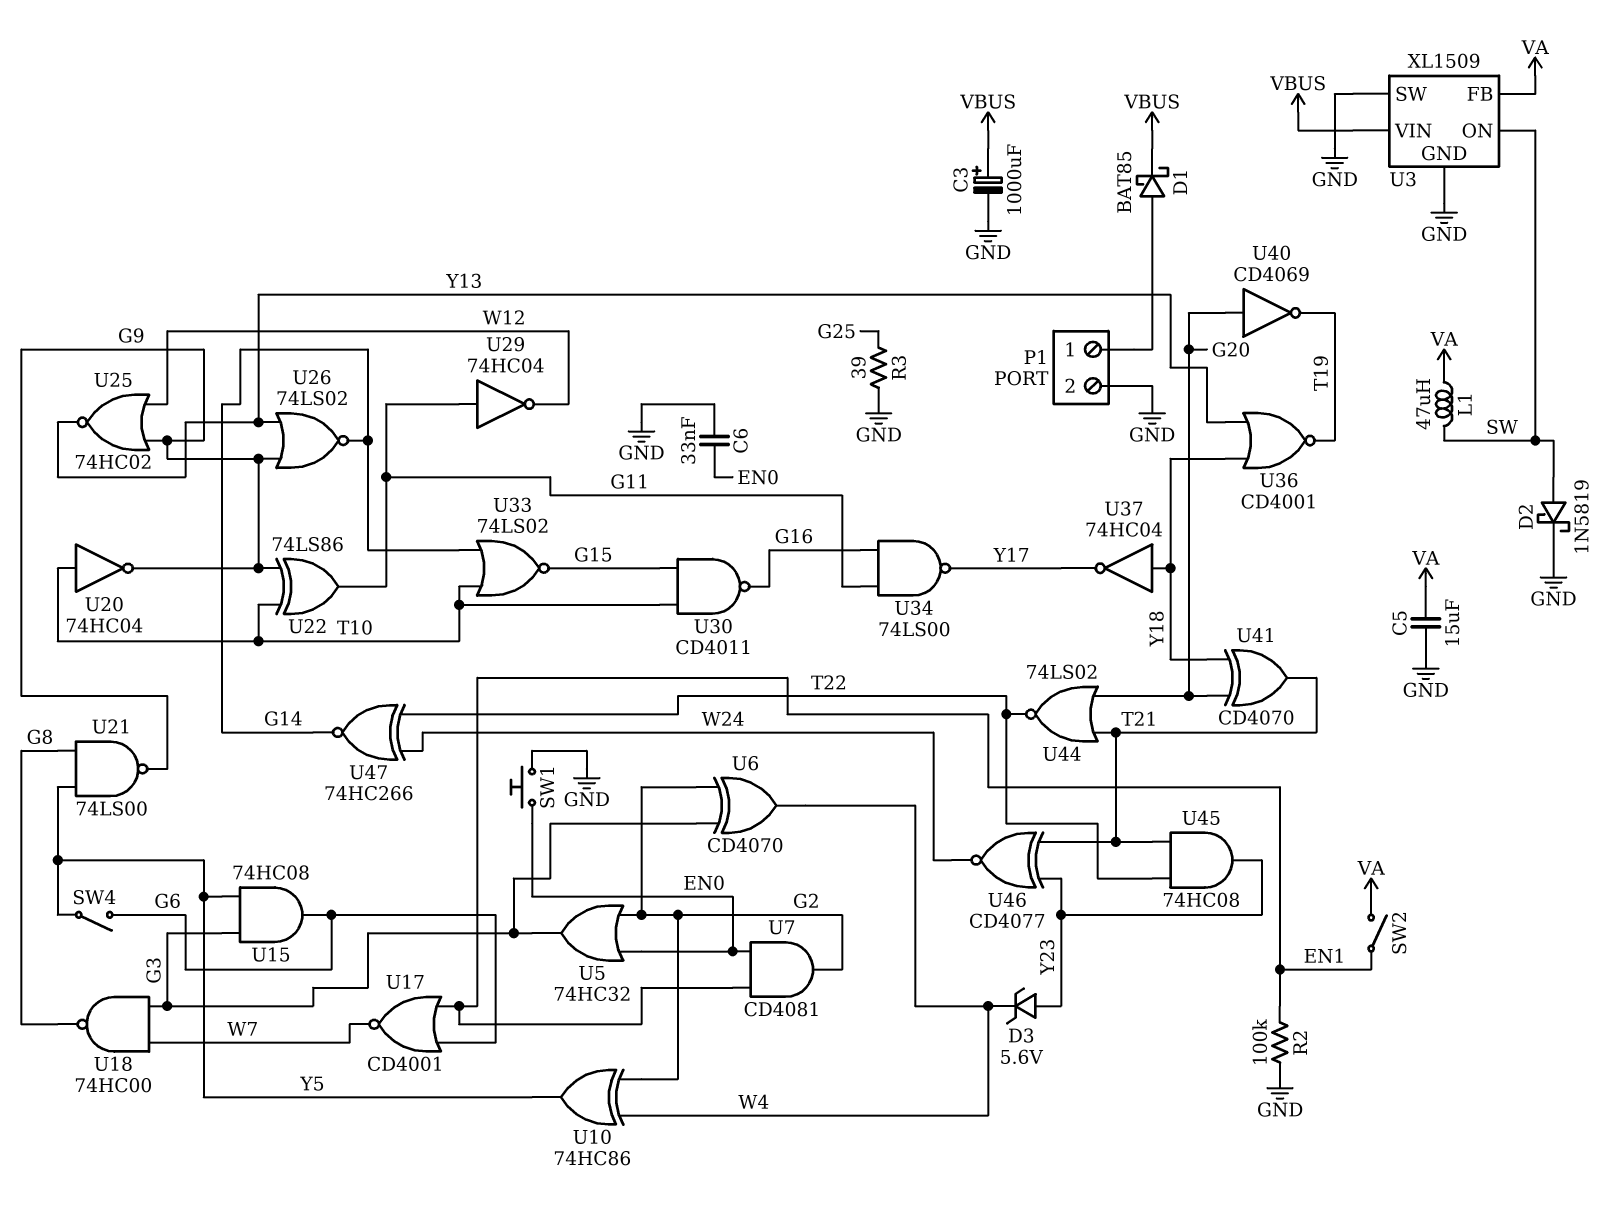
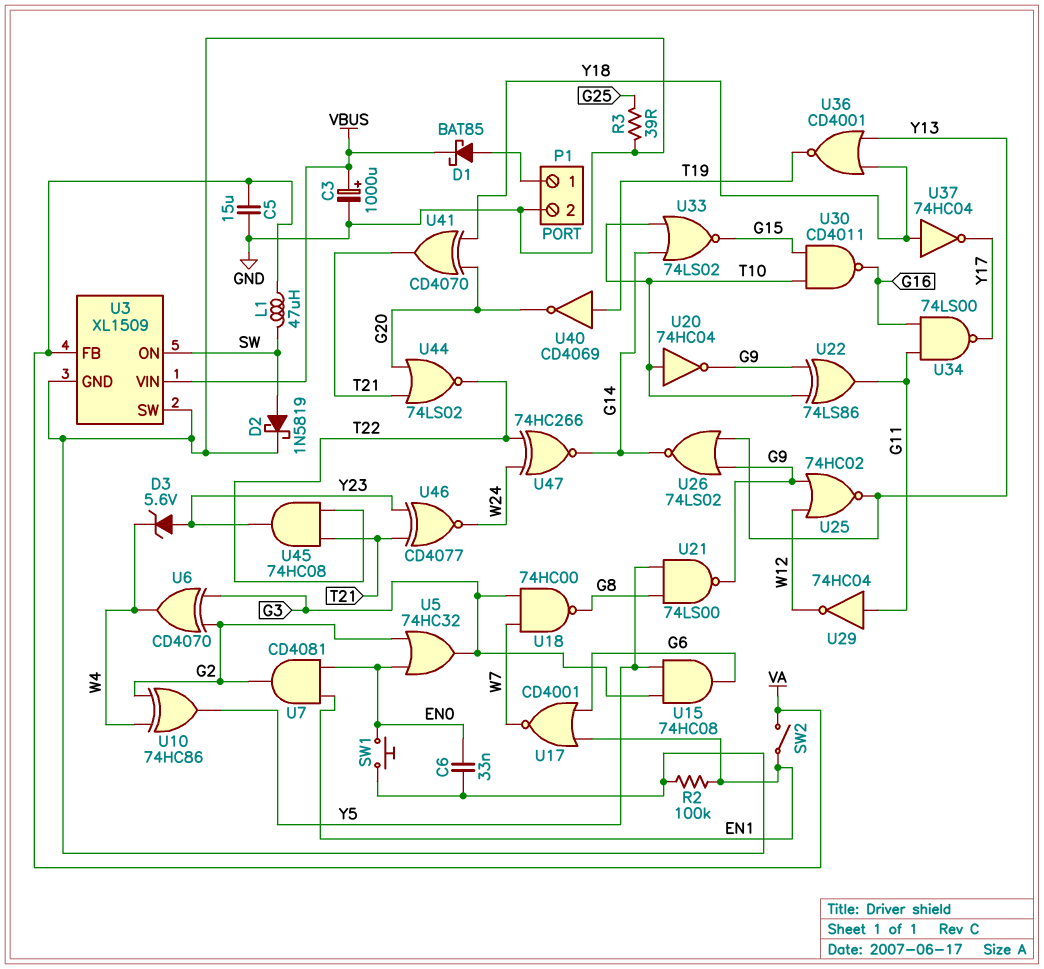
SW4: switch (G6, Y5) -> none
U40: NOT CD4069 (in G20, out T19) -> NOT CD4069 (in T19, out G20)

